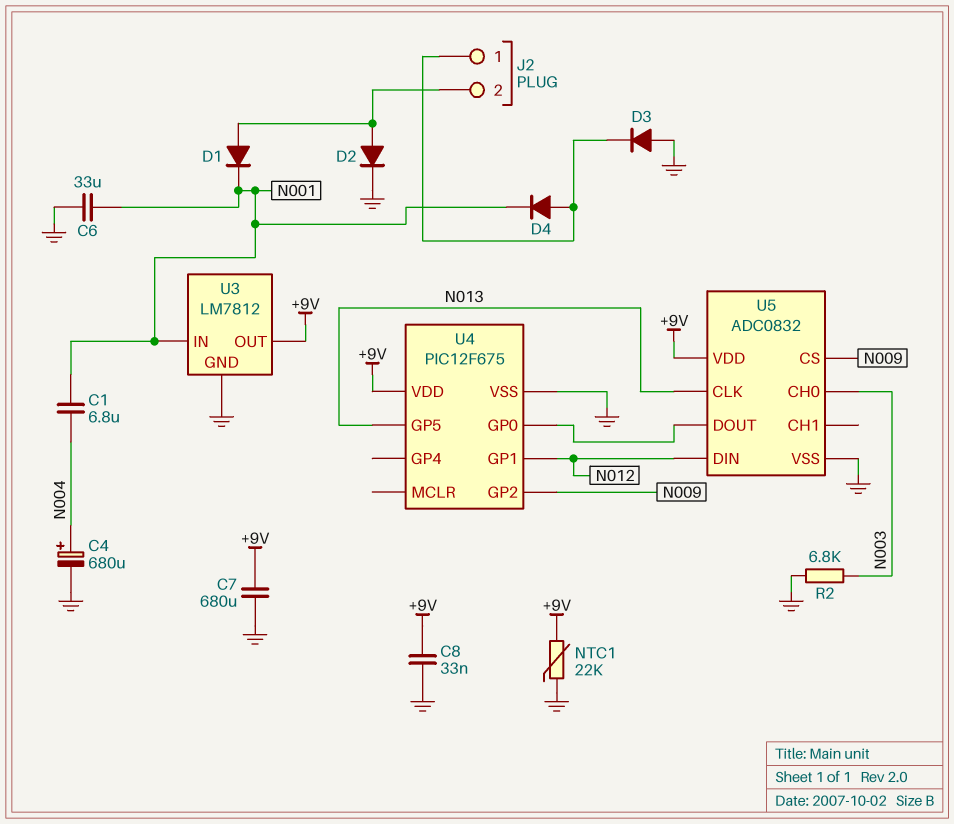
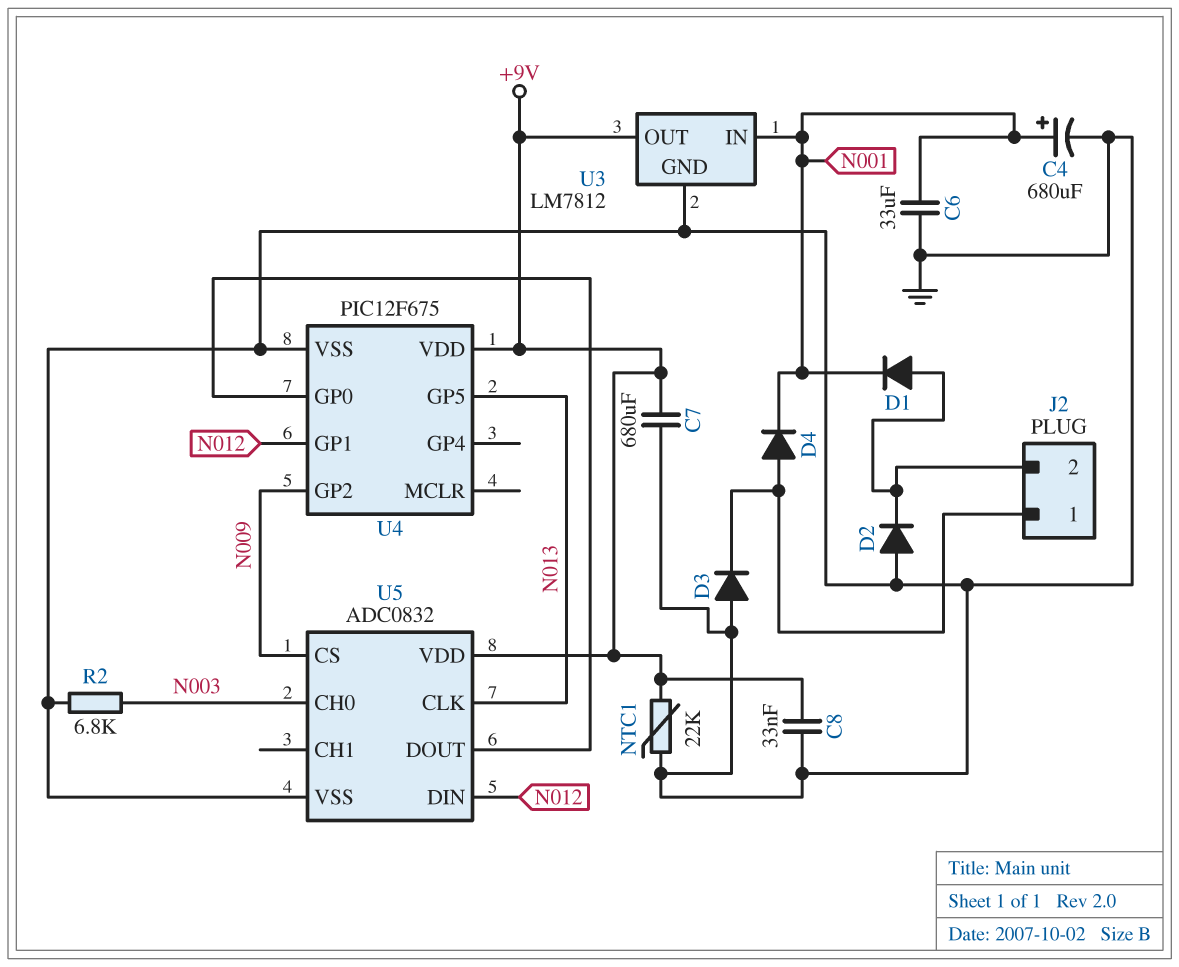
C1: 6.8uF (N001, N004) -> none
C4: 680uF (plus N004, minus GND) -> 680uF (plus N001, minus GND)
D2: diode (A J2/2, K GND) -> diode (A GND, K J2/2)

